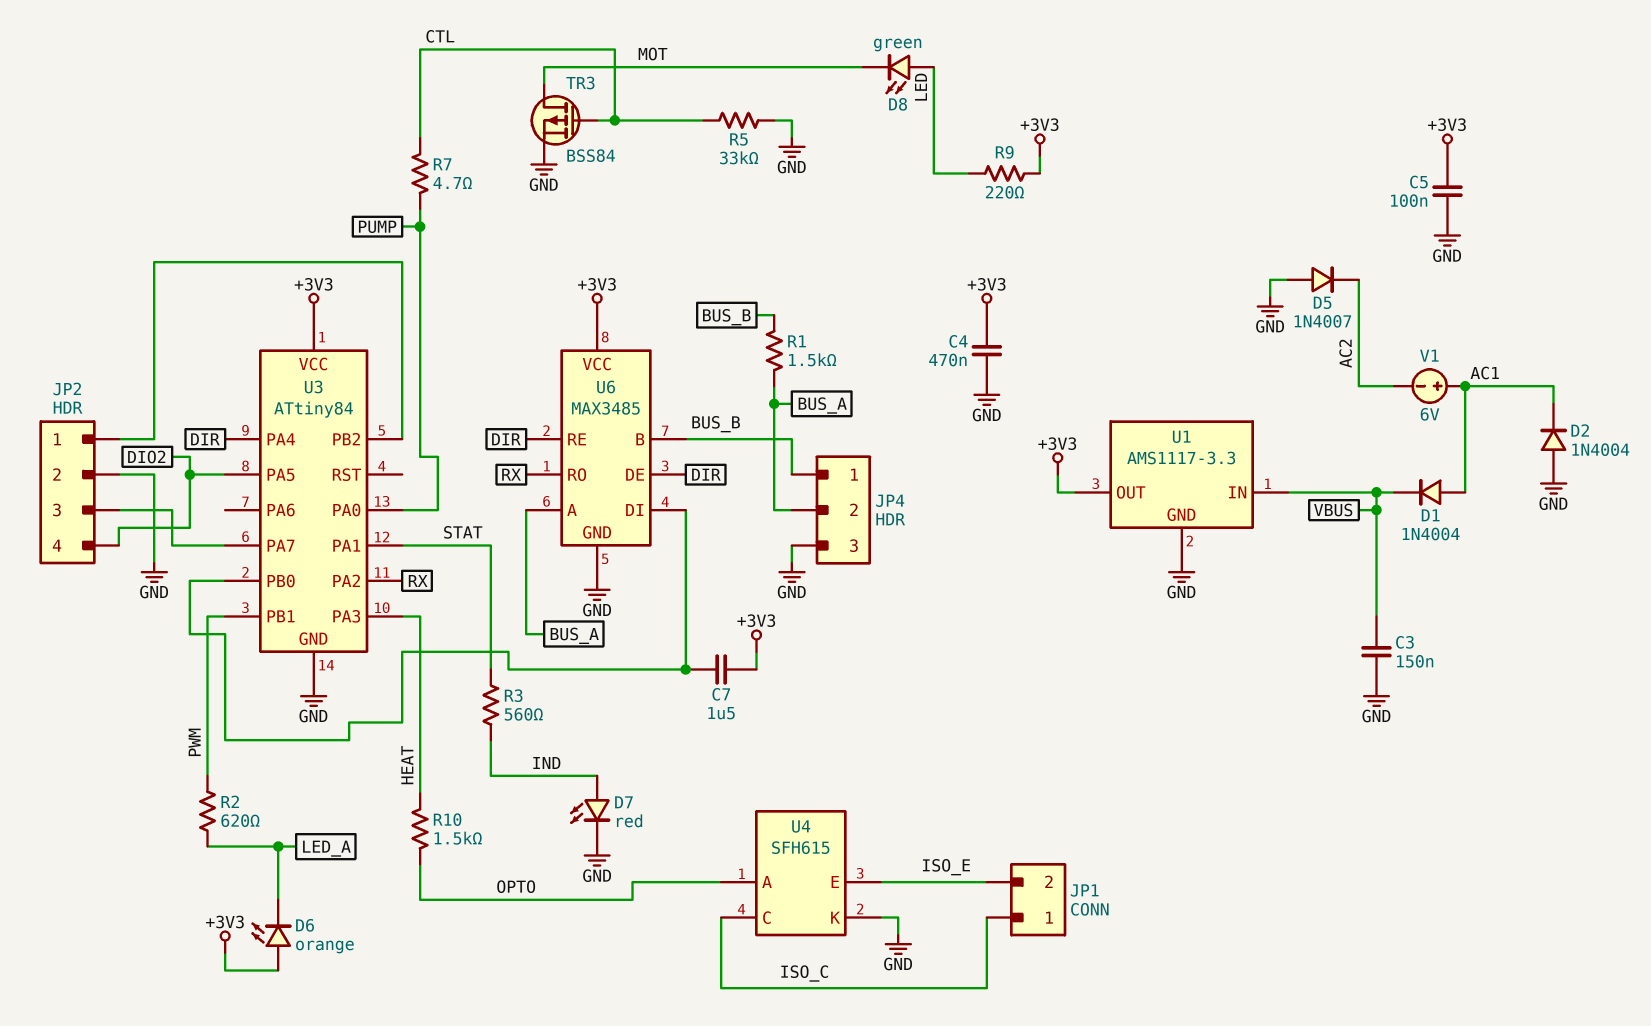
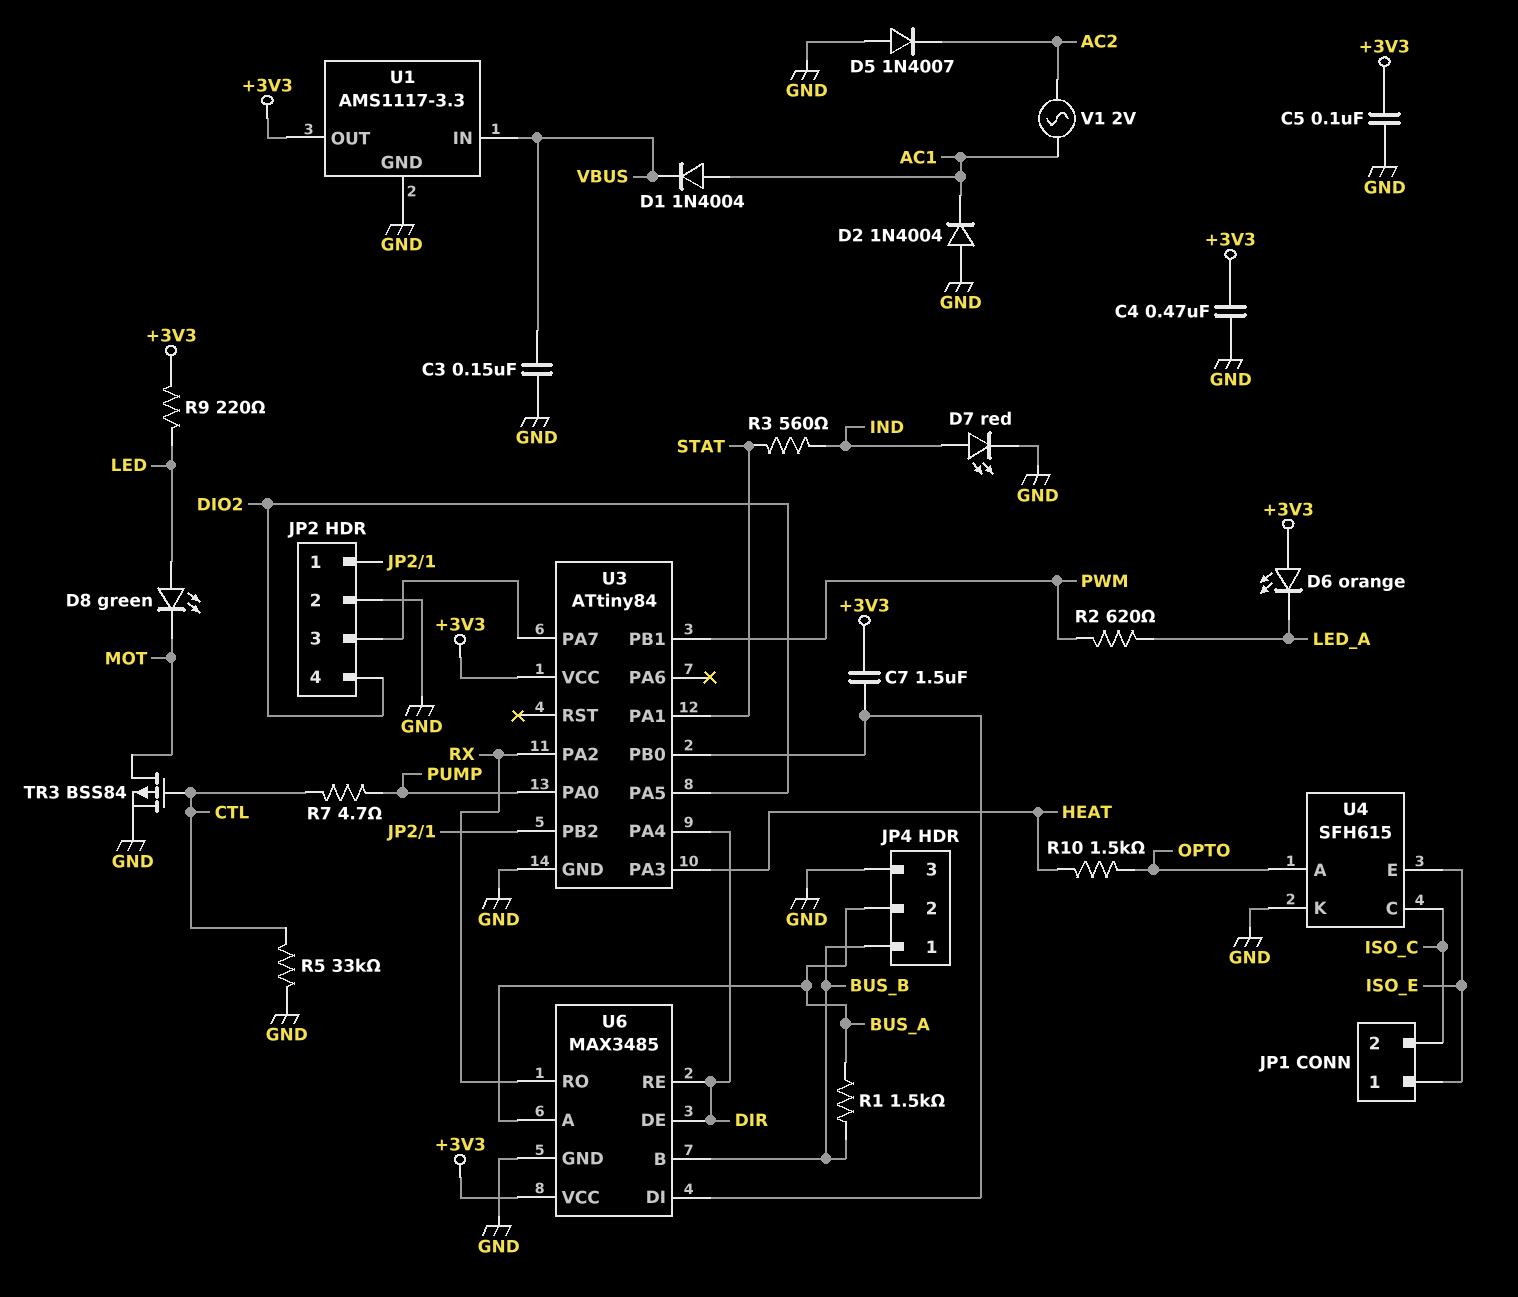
JP1 pin 1: ISO_C -> ISO_E
JP1 pin 2: ISO_E -> ISO_C
V1: 6V (plus AC1, minus AC2) -> AC 2V (AC1, AC2)

